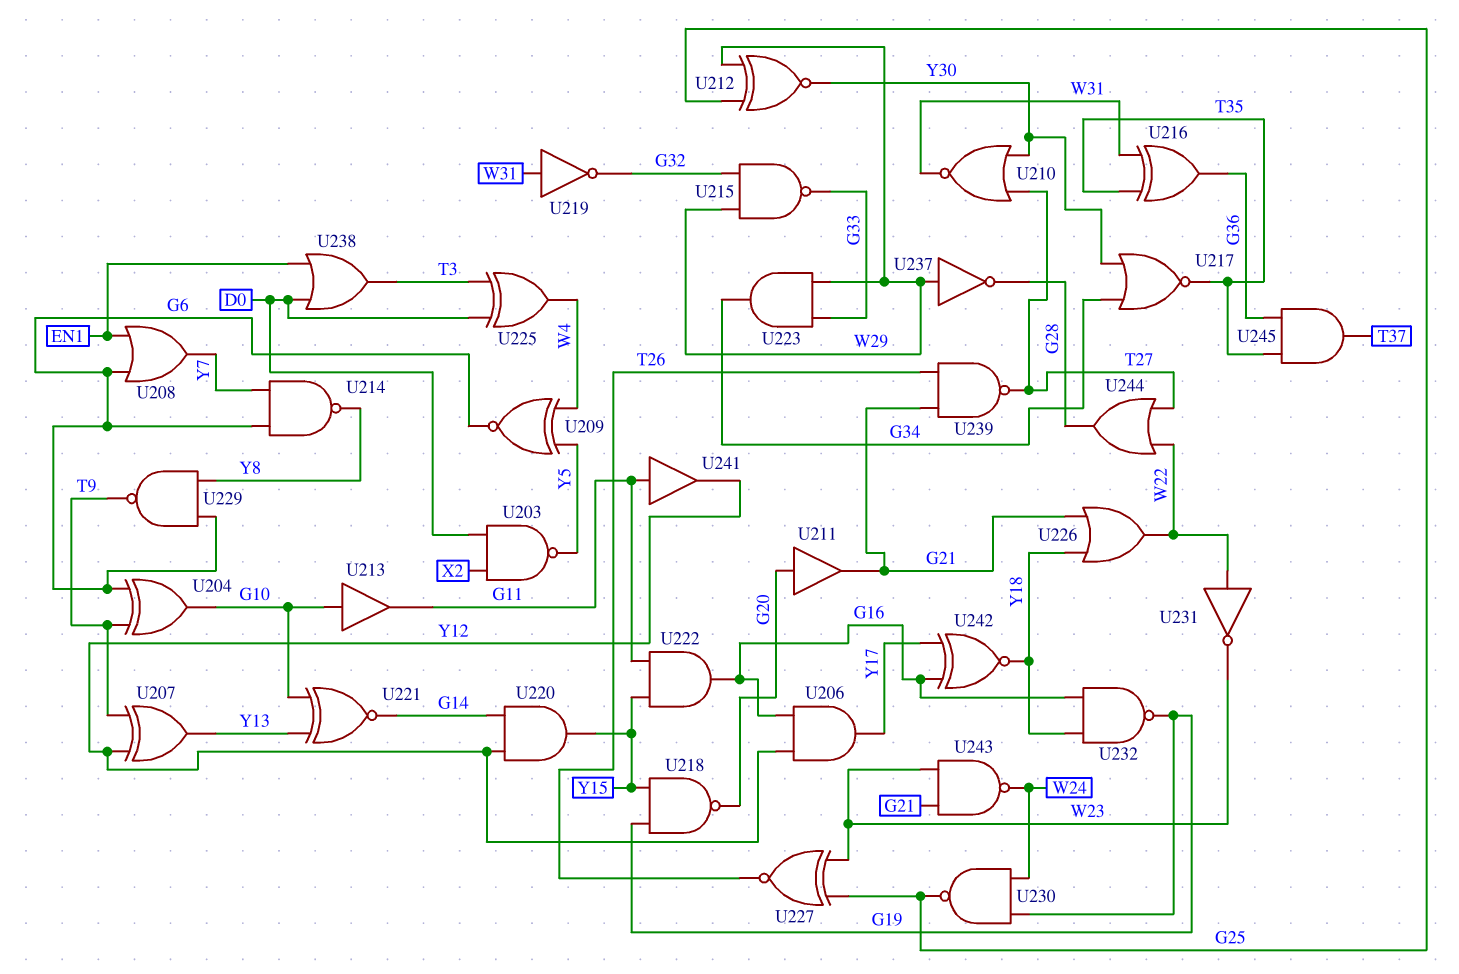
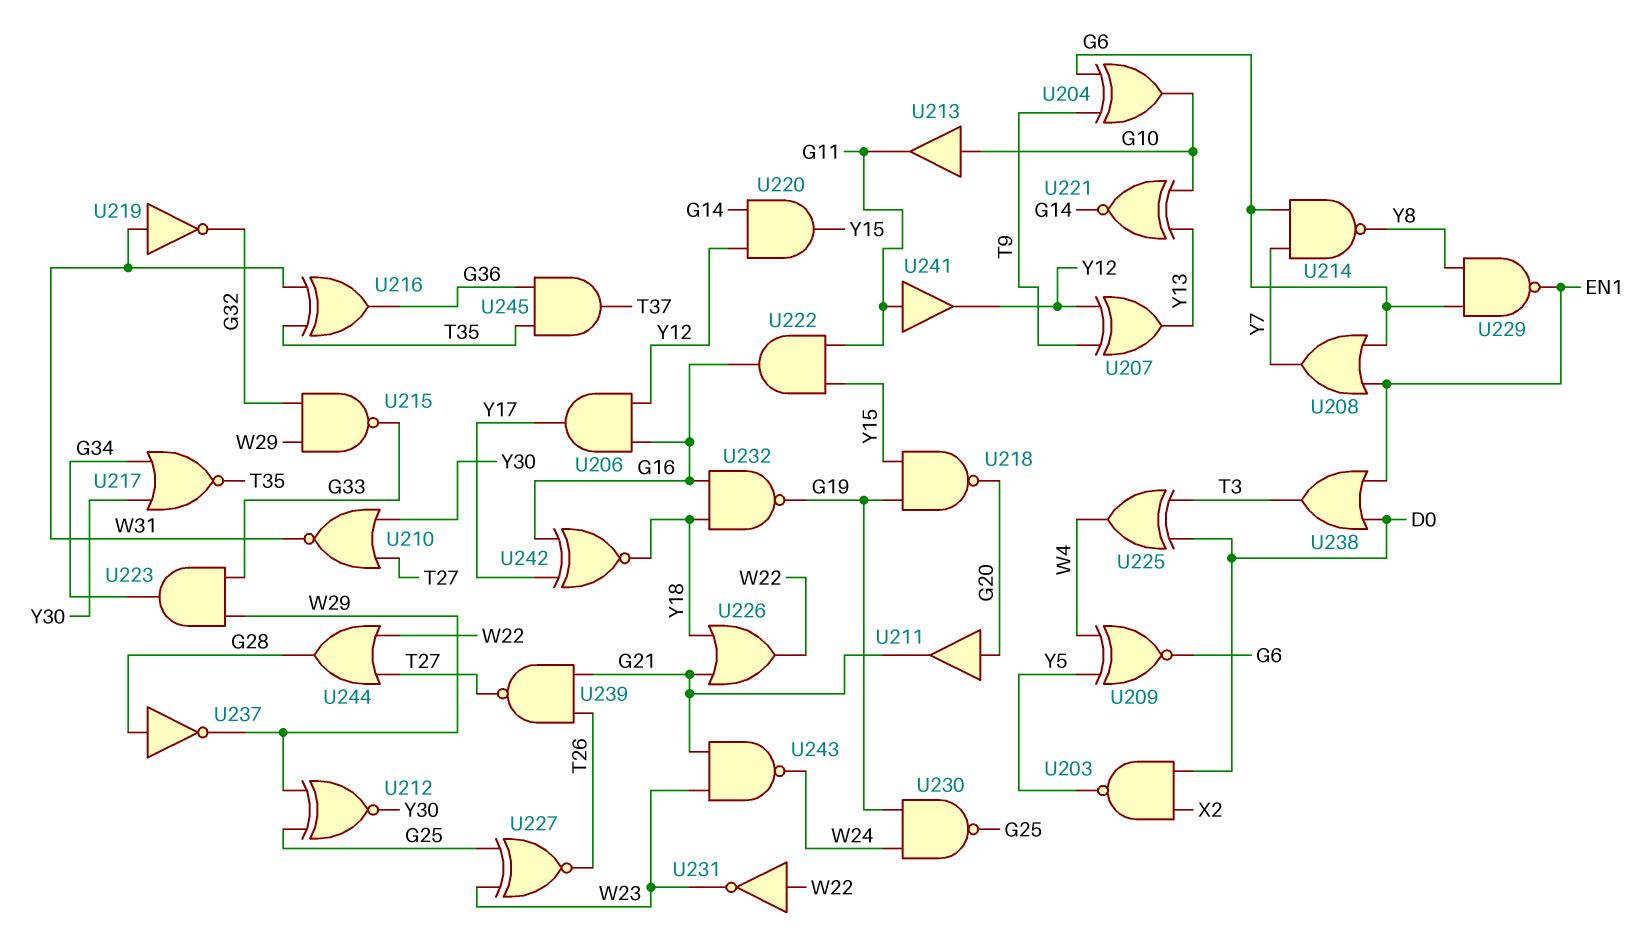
U229: NAND (in G6, in Y8, out T9) -> NAND (in G6, in Y8, out EN1)
U237: NOT (in W29, out G28) -> NOT (in G28, out W29)

